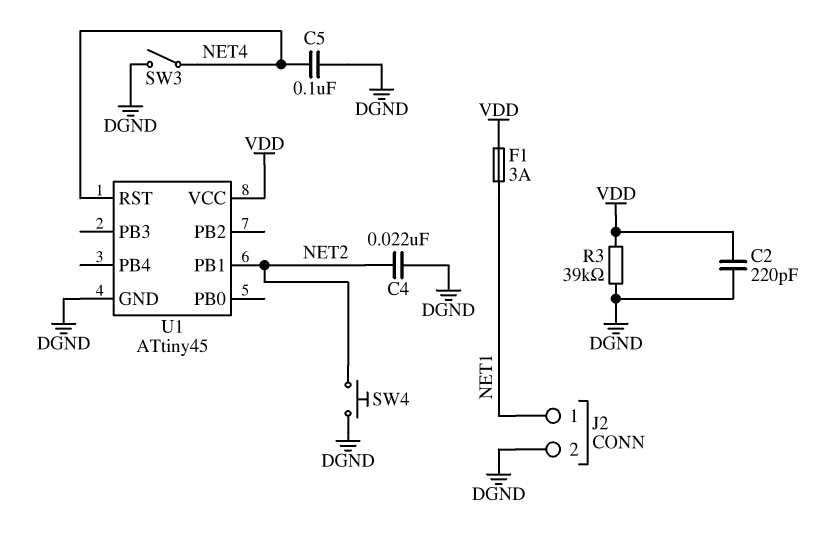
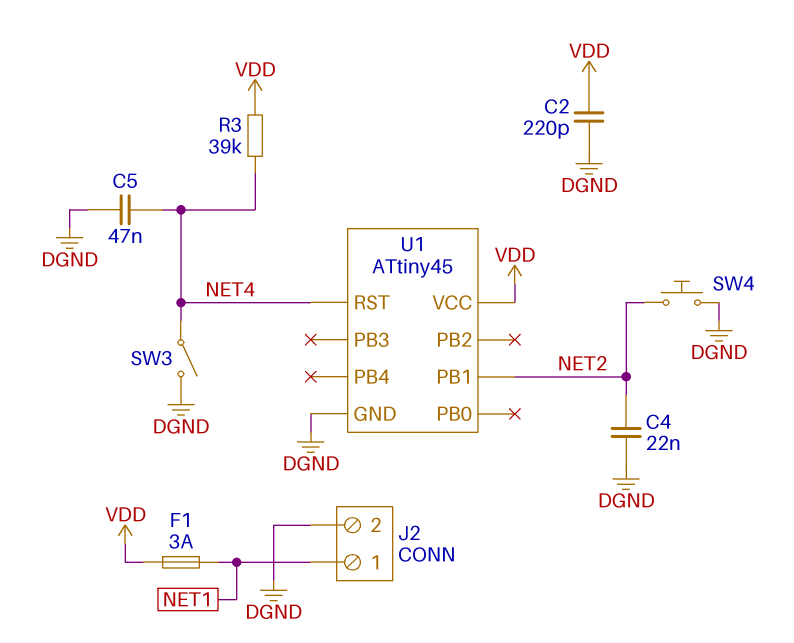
C5: 100nF (DGND, NET4) -> 47nF (DGND, NET4)
R3: 39k (DGND, VDD) -> 39k (NET4, VDD)

